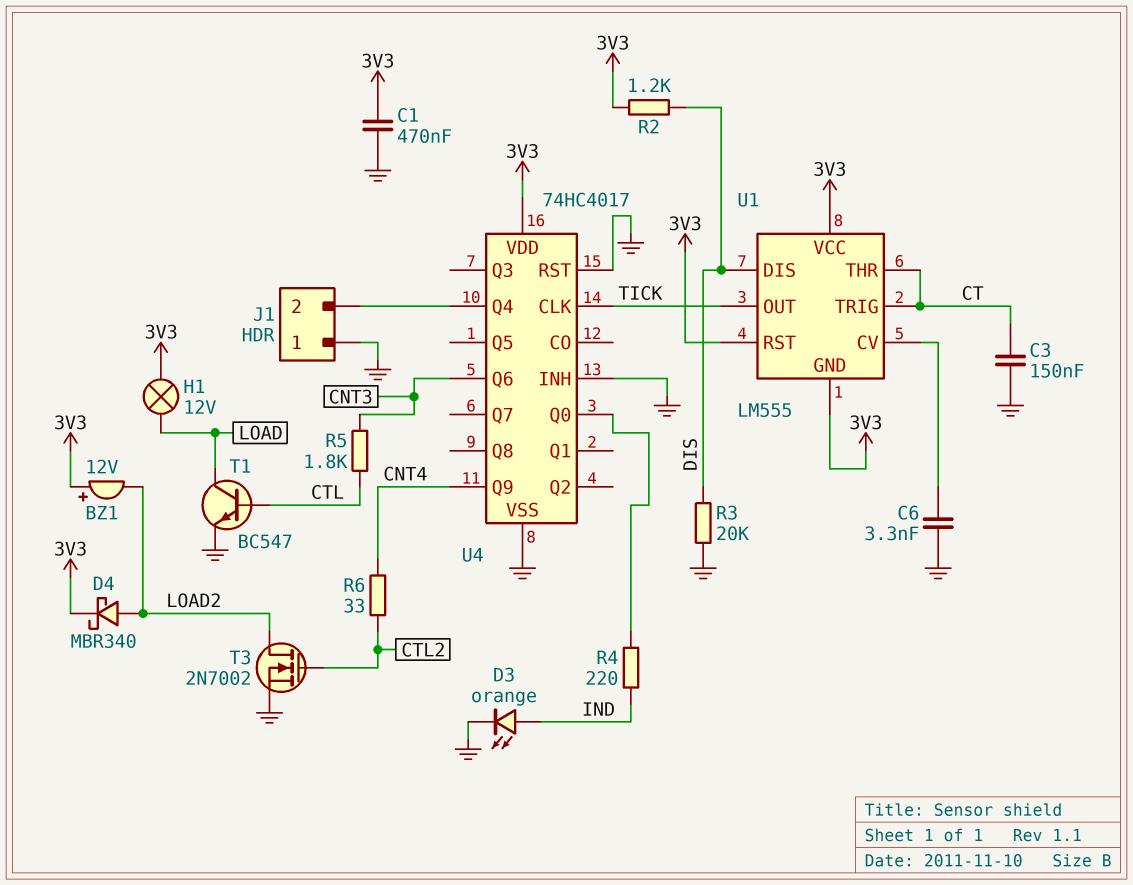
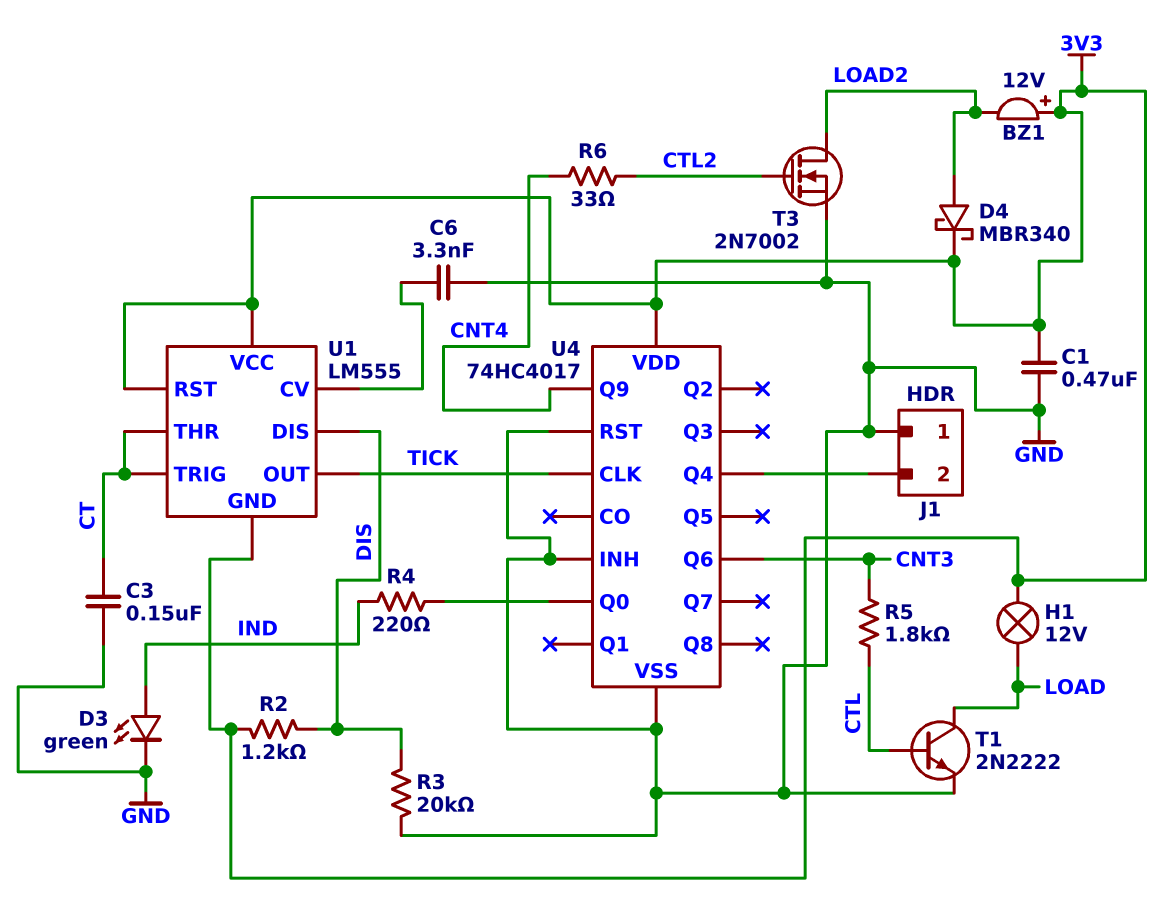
D3: LED orange (A IND, K GND) -> LED green (A IND, K GND)
T1: NPN BC547 (B CTL, C LOAD, E GND) -> NPN 2N2222 (B CTL, C LOAD, E GND)

